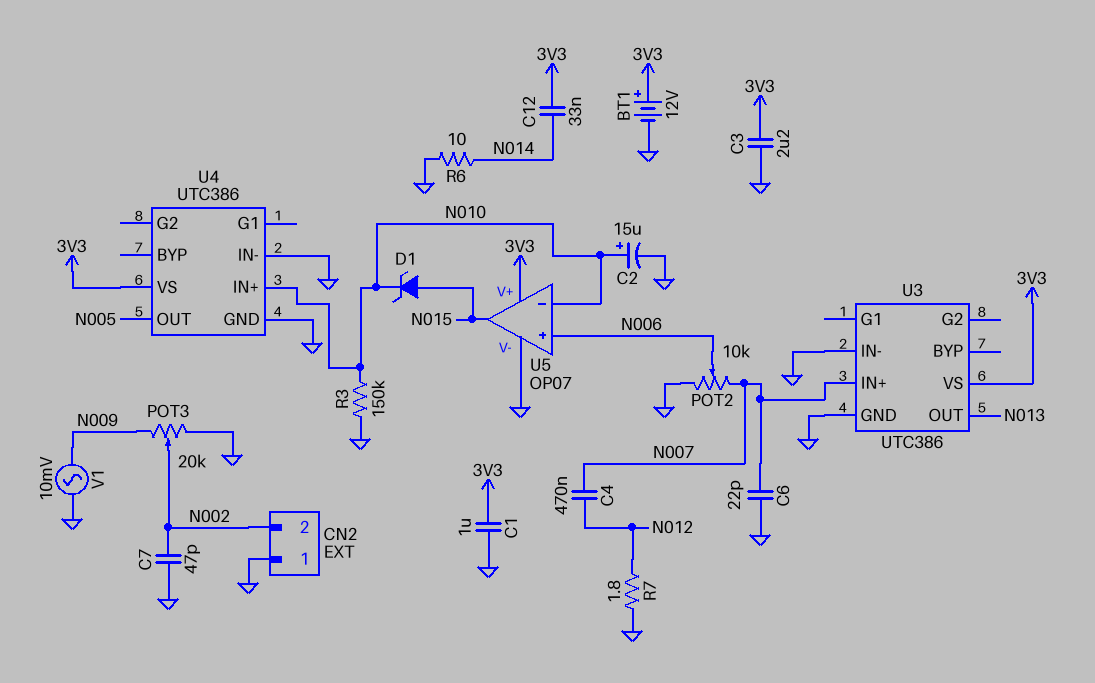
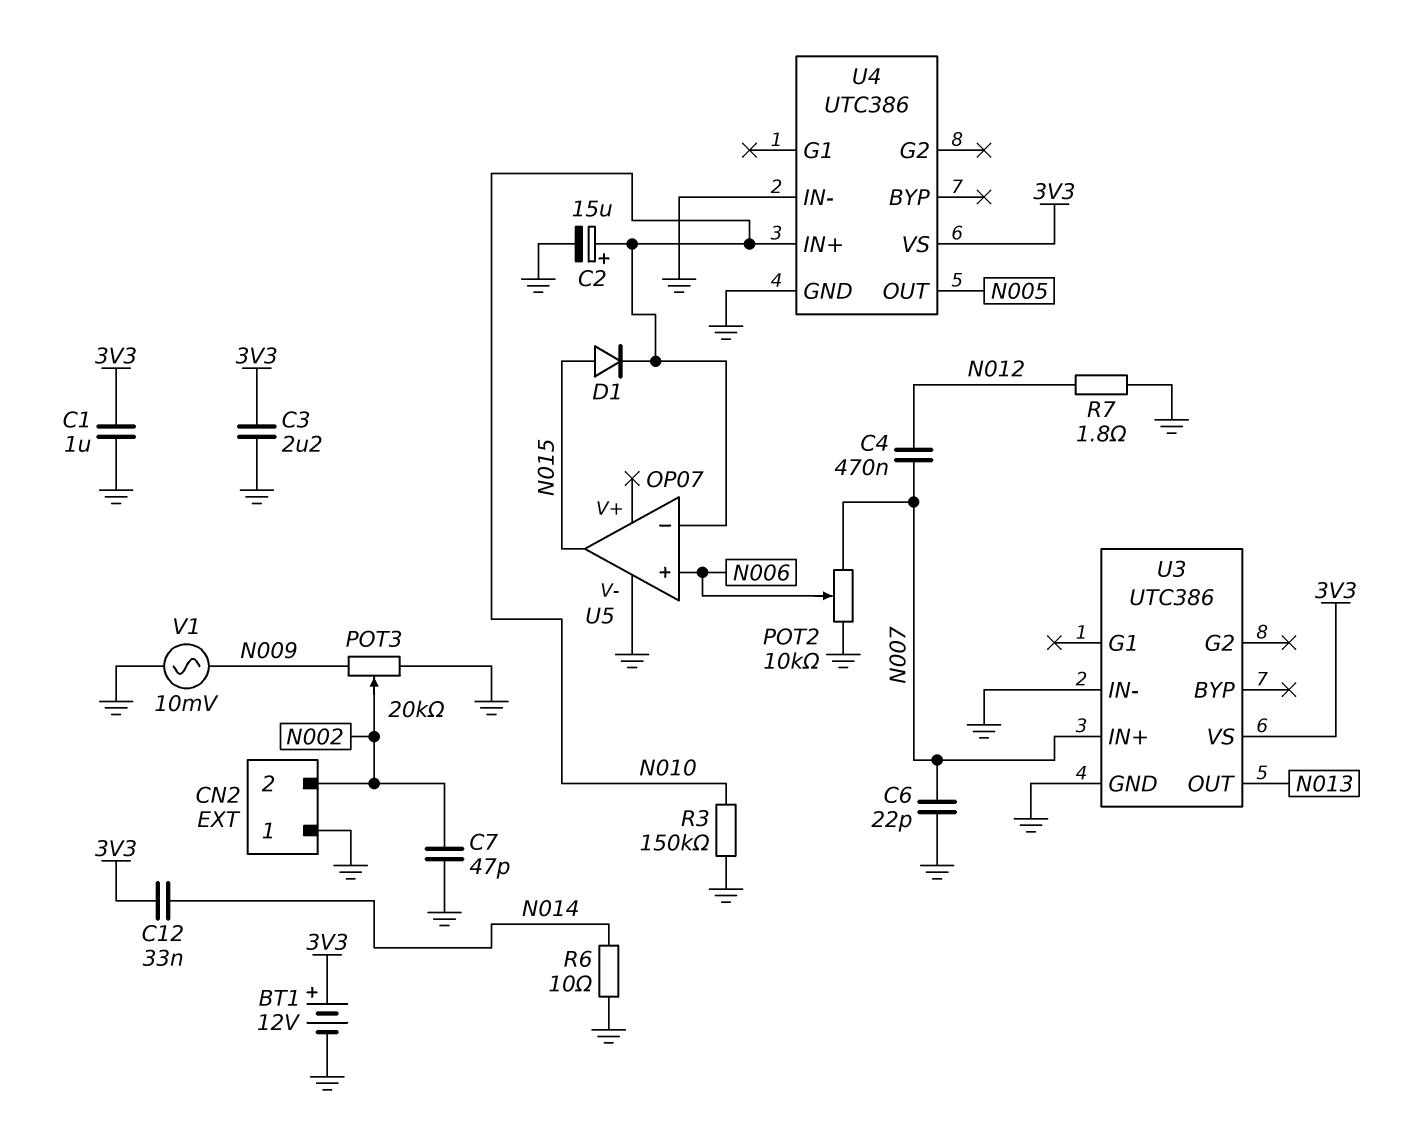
D1: zener (A N015, K N010) -> diode (A N015, K N010)
U5 pin V+: 3V3 -> none

